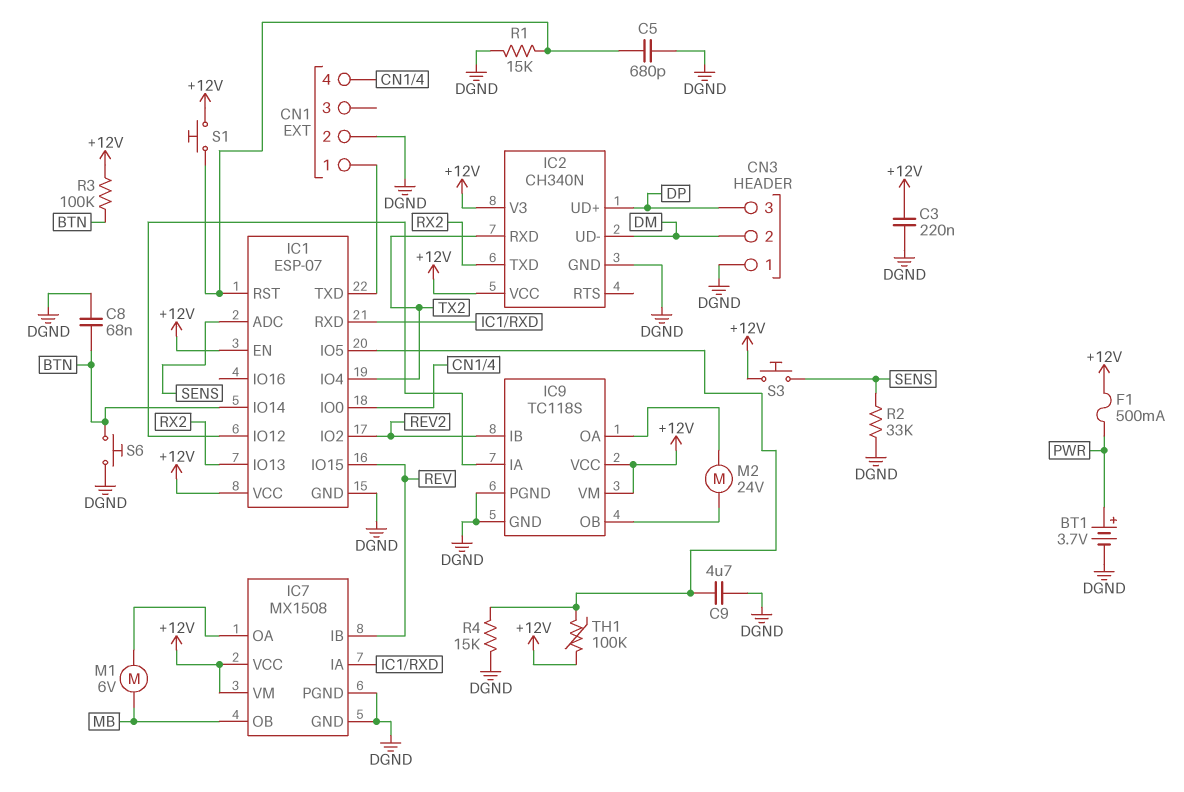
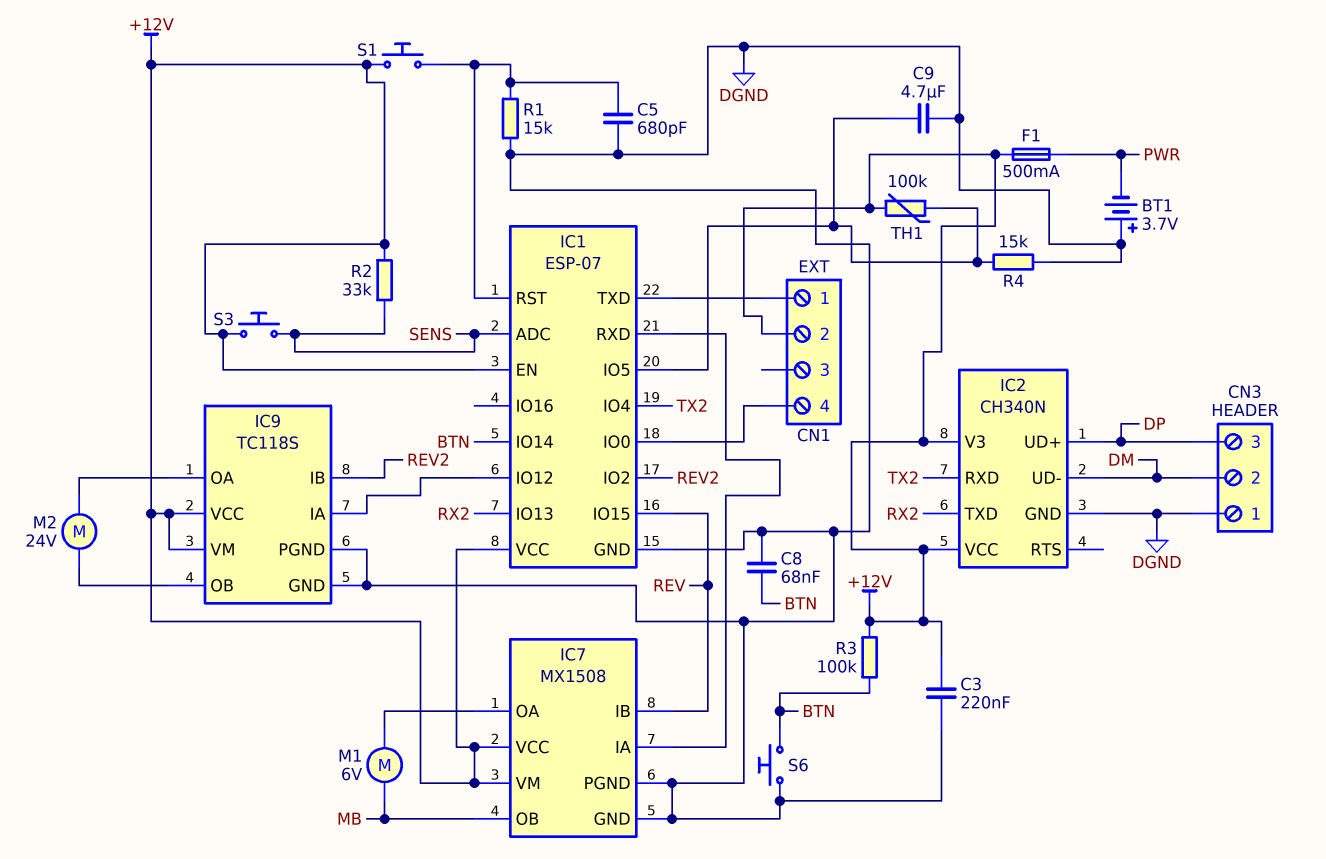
BT1: 3.7V (plus PWR, minus DGND) -> 3.7V (plus DGND, minus PWR)
CN1 pin 2: DGND -> +12V
R2: 33k (DGND, SENS) -> 33k (+12V, SENS)

